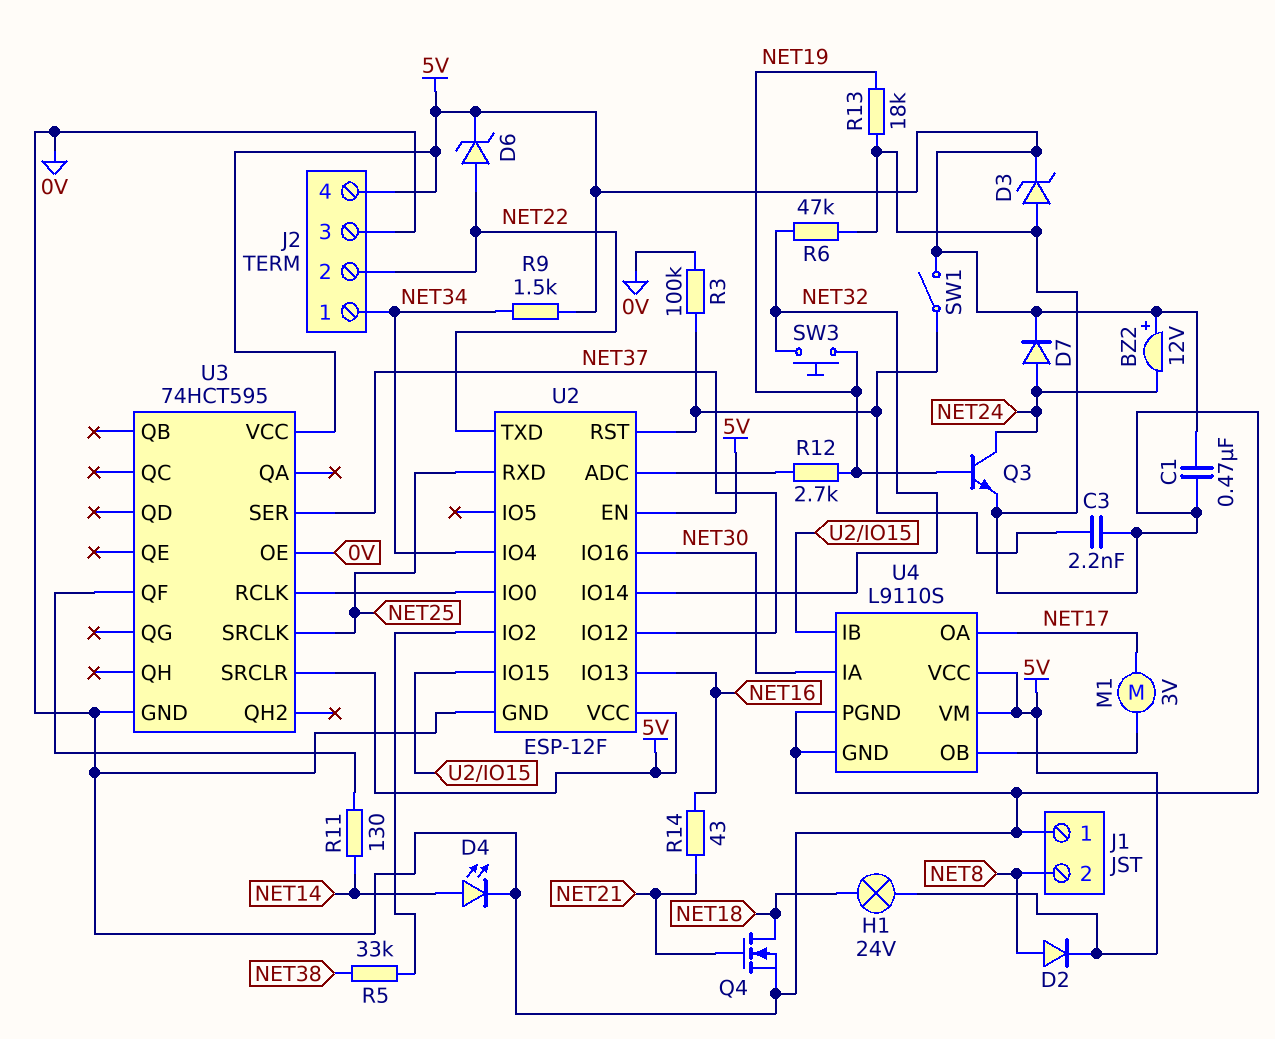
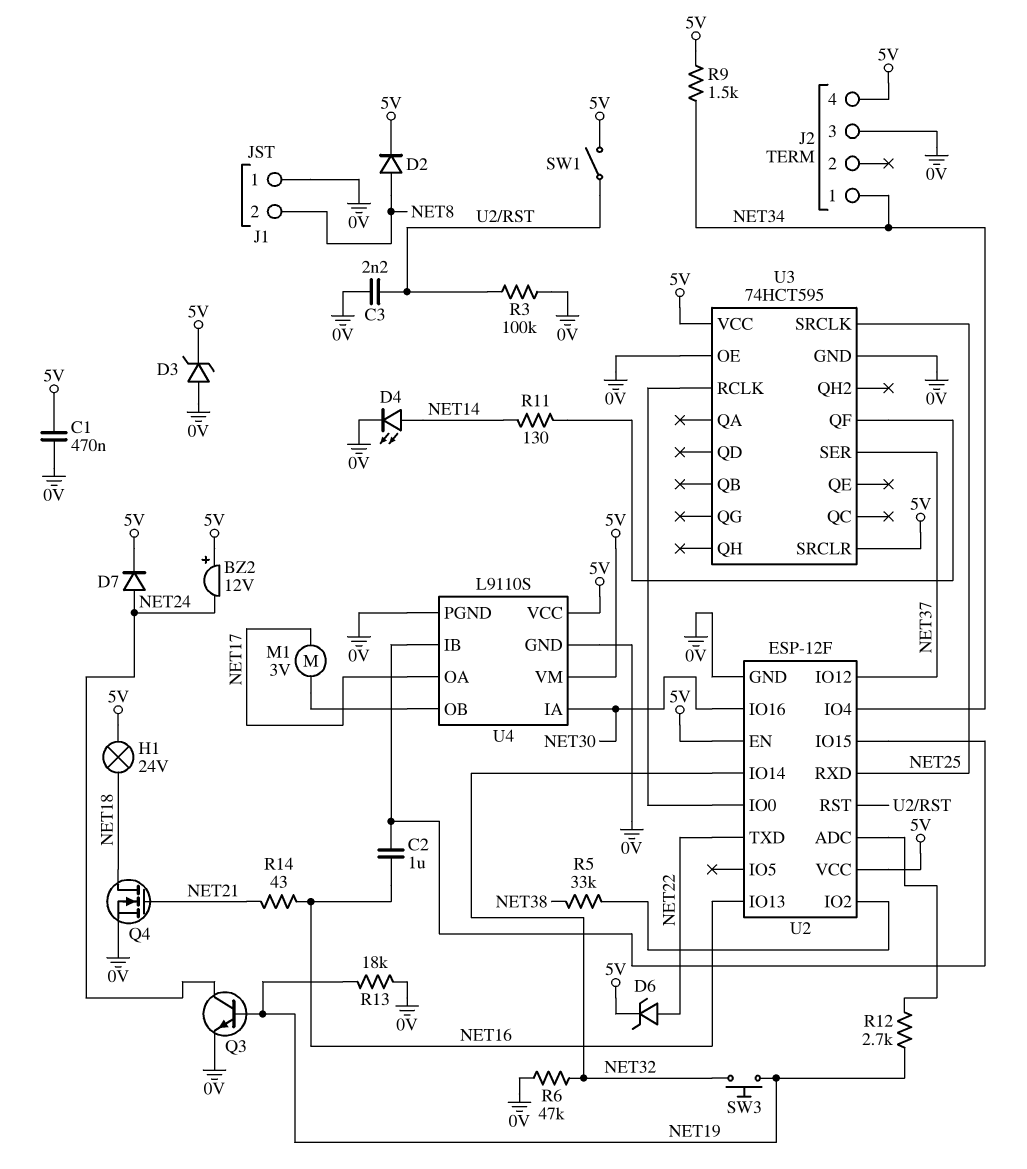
C2: none -> 1uF (NET16, U2/IO15)
J2 pin 2: NET22 -> none

